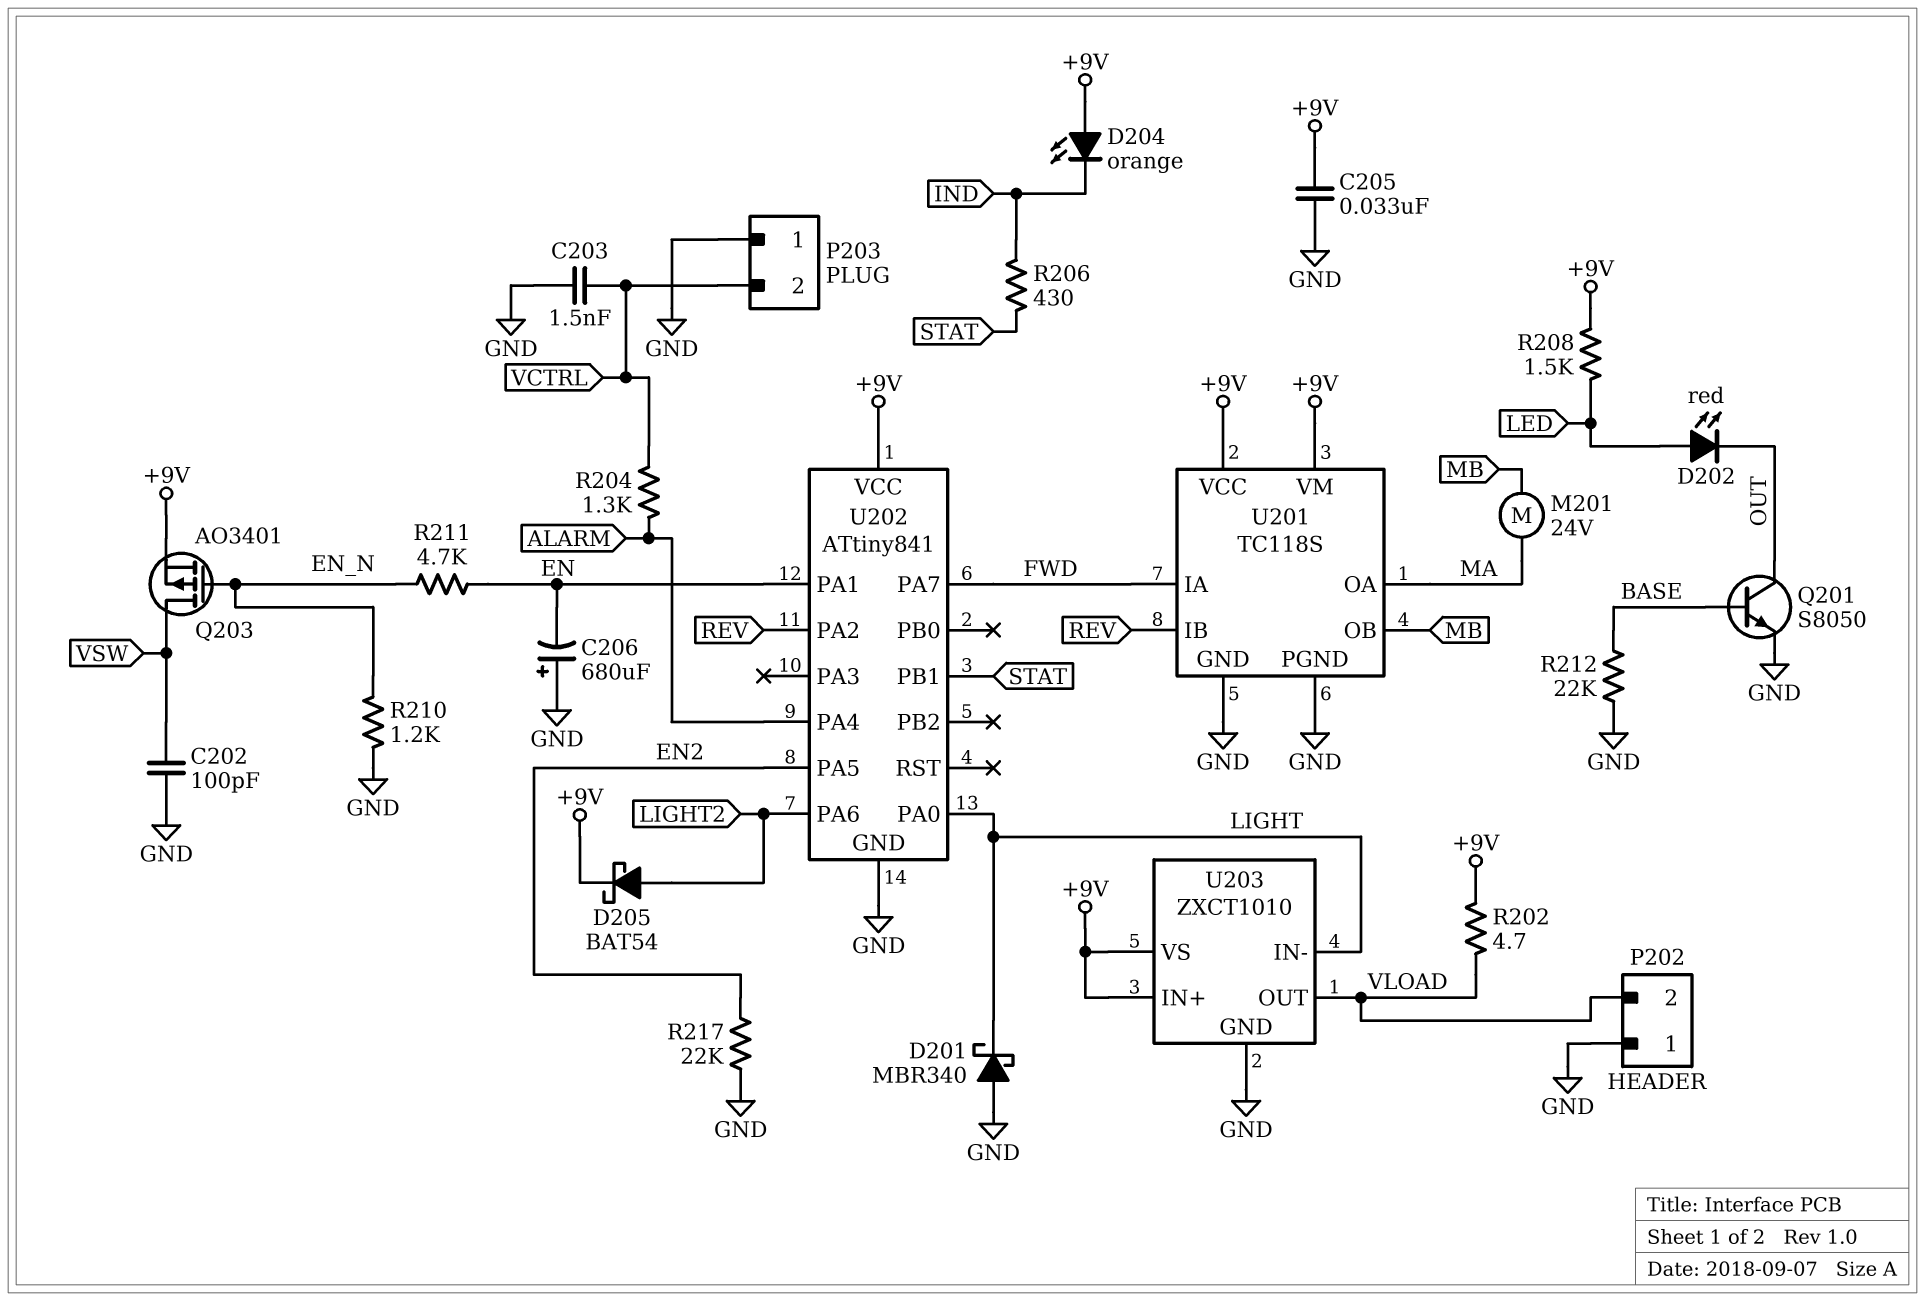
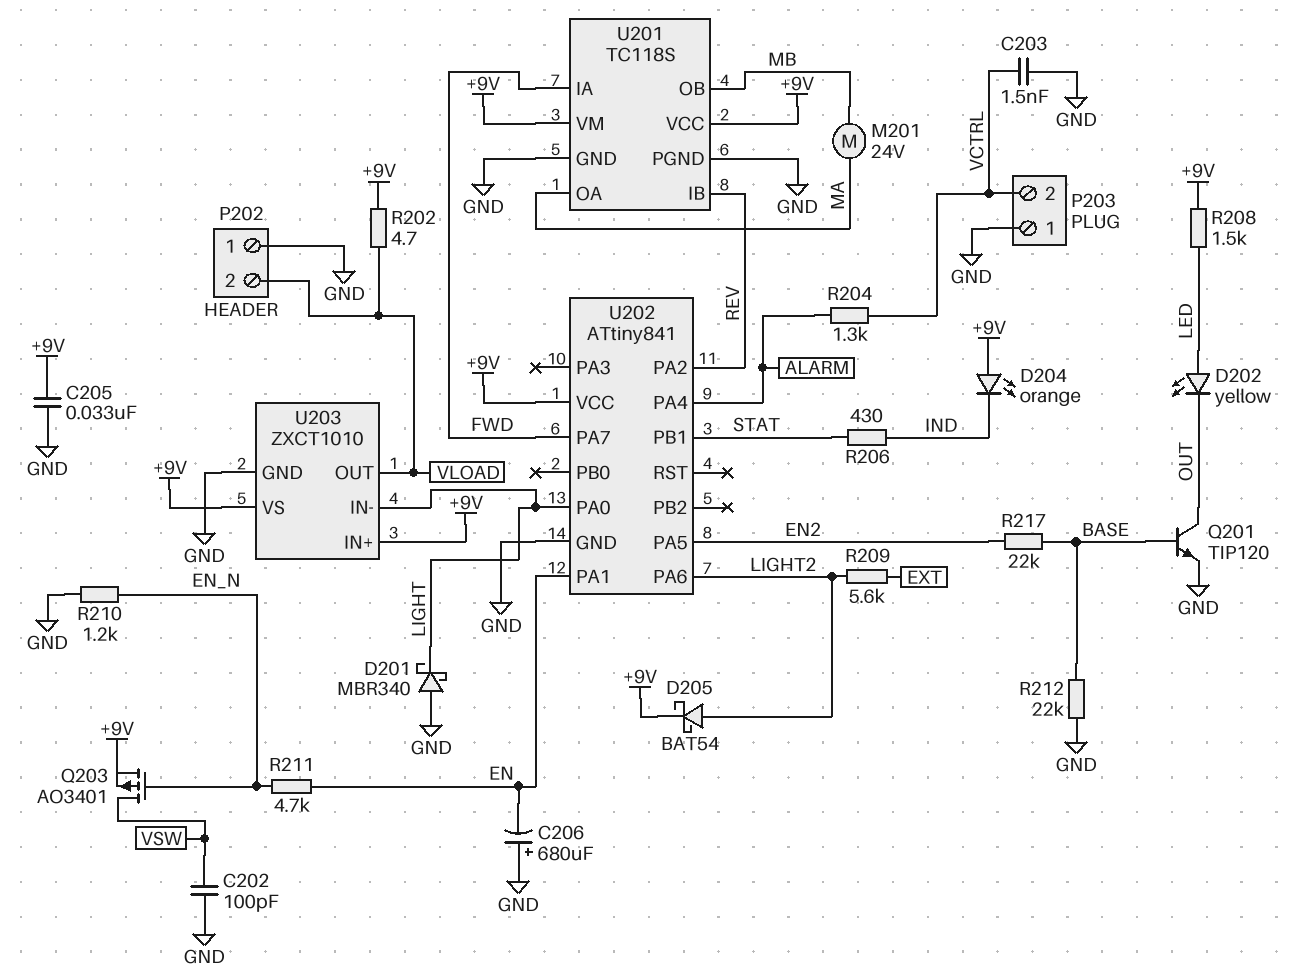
D202: LED red (A LED, K OUT) -> LED yellow (A LED, K OUT)
Q201: NPN S8050 (B BASE, C OUT, E GND) -> NPN TIP120 (B BASE, C OUT, E GND)
R209: none -> 5.6k (EXT, LIGHT2)
R217: 22k (EN2, GND) -> 22k (BASE, EN2)

